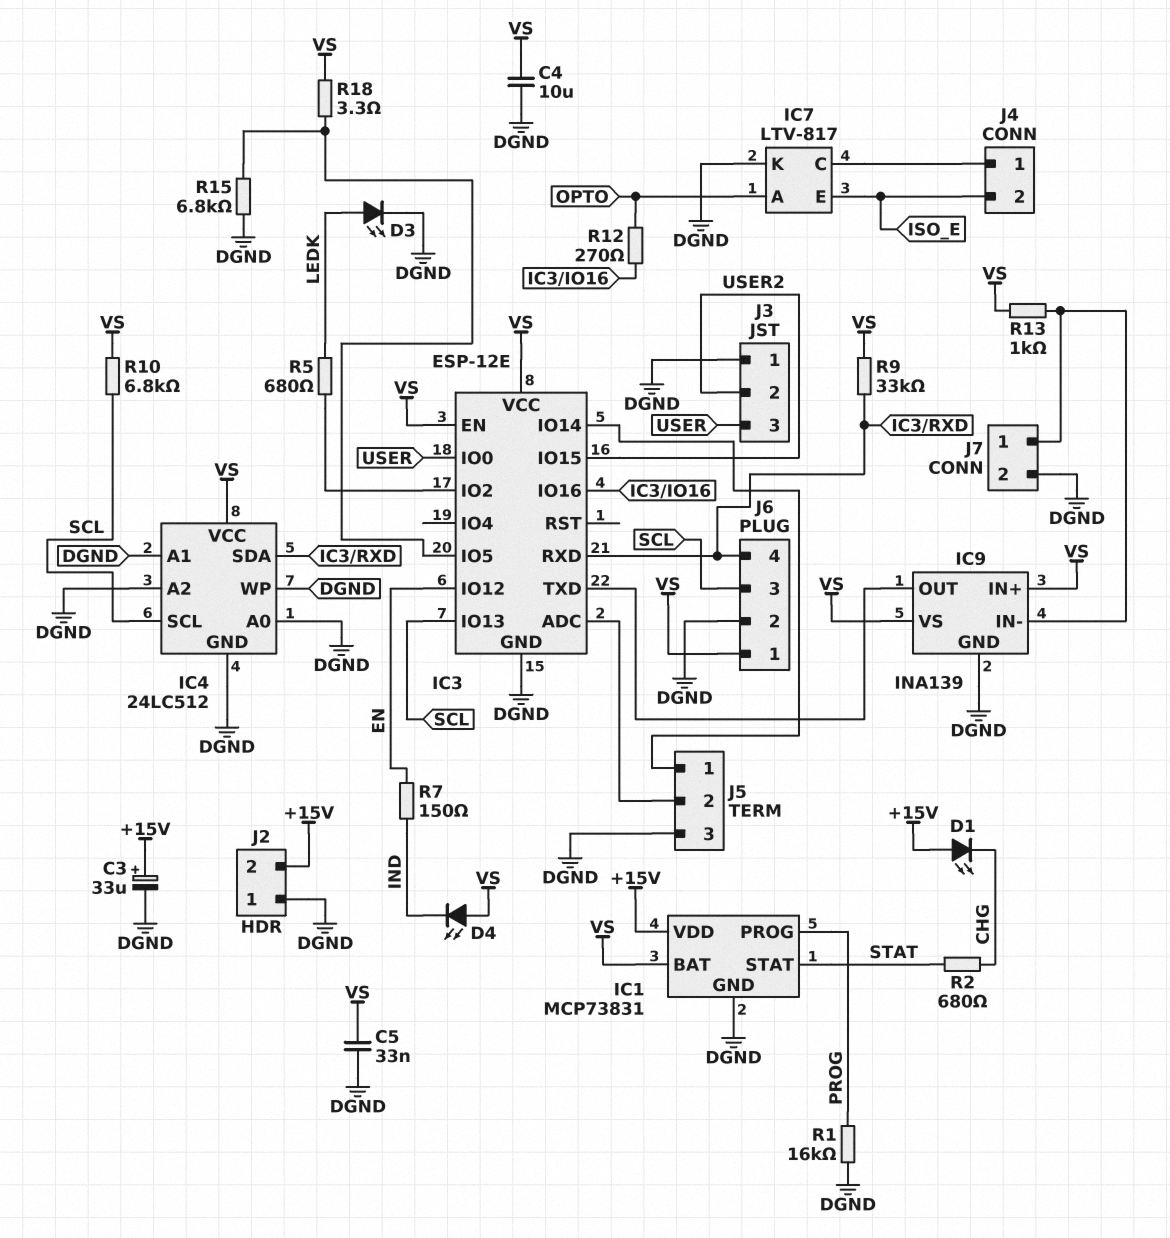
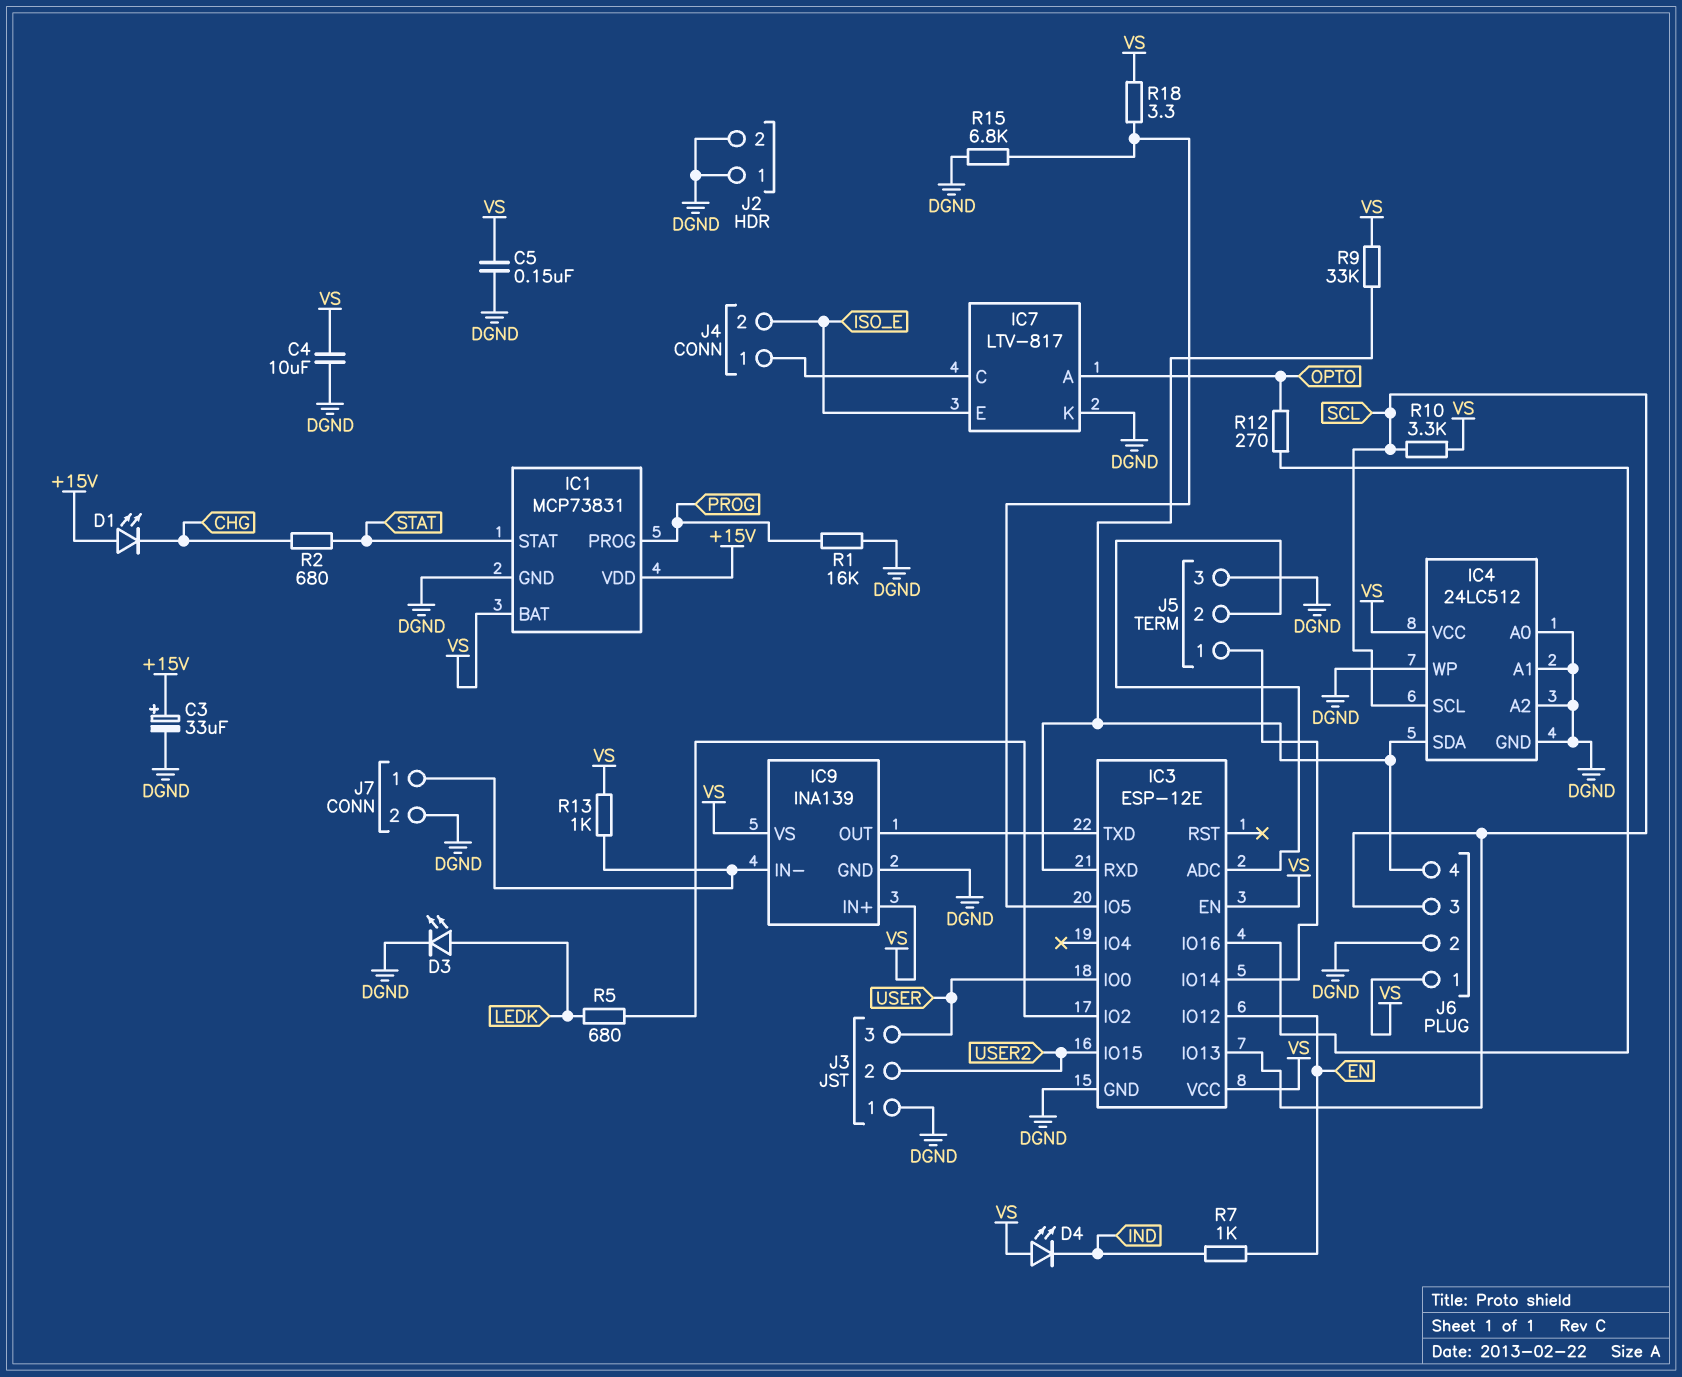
C5: 33nF (DGND, VS) -> 150nF (DGND, VS)
J2 pin 2: +15V -> DGND
R7: 150 (EN, IND) -> 1k (EN, IND)
R10: 6.8k (SCL, VS) -> 3.3k (SCL, VS)

